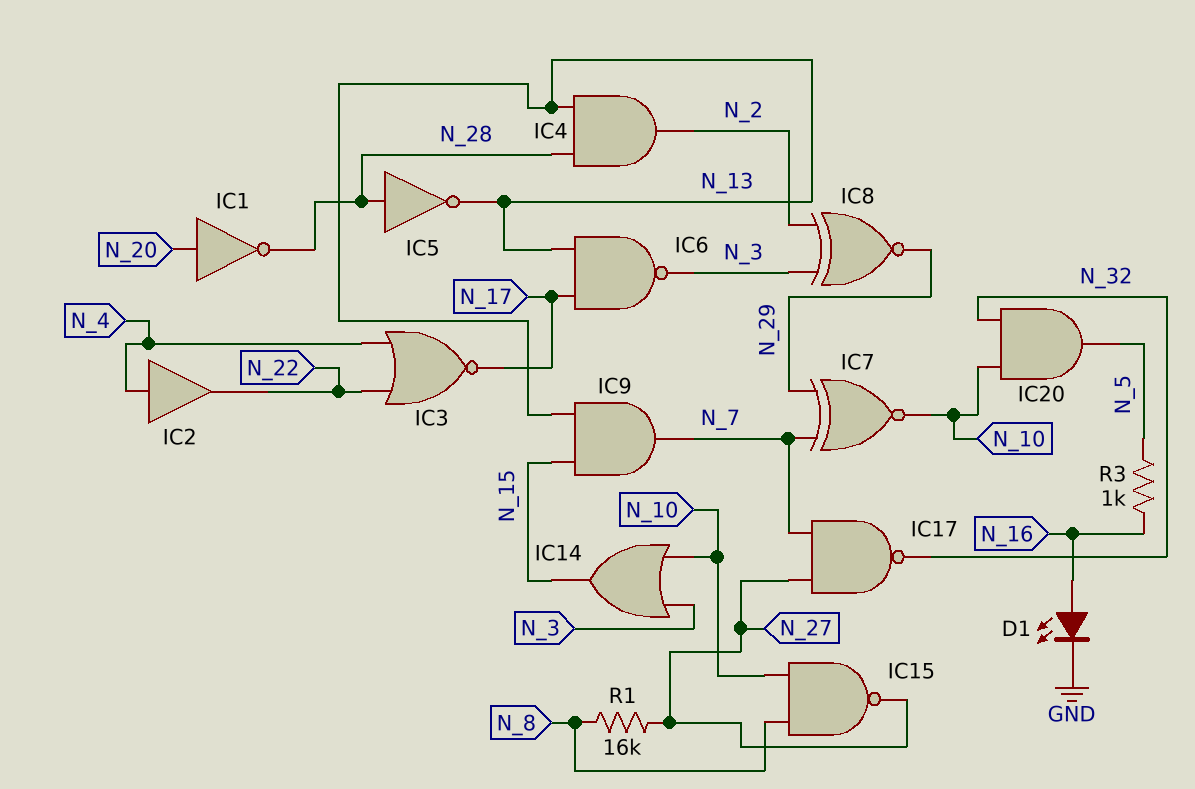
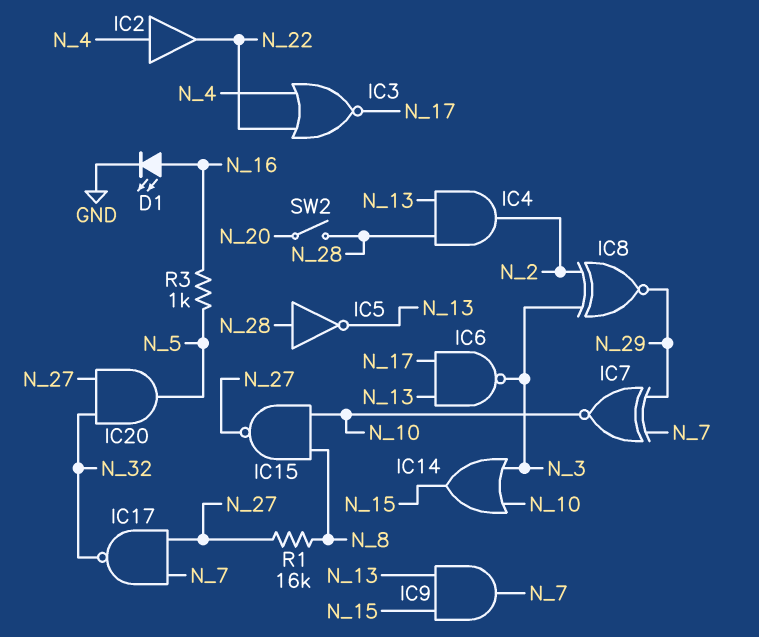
IC1: NOT (in N_20, out N_28) -> none
IC20: AND (in N_10, in N_32, out N_5) -> AND (in N_27, in N_32, out N_5)
SW2: none -> switch (N_20, N_28)

